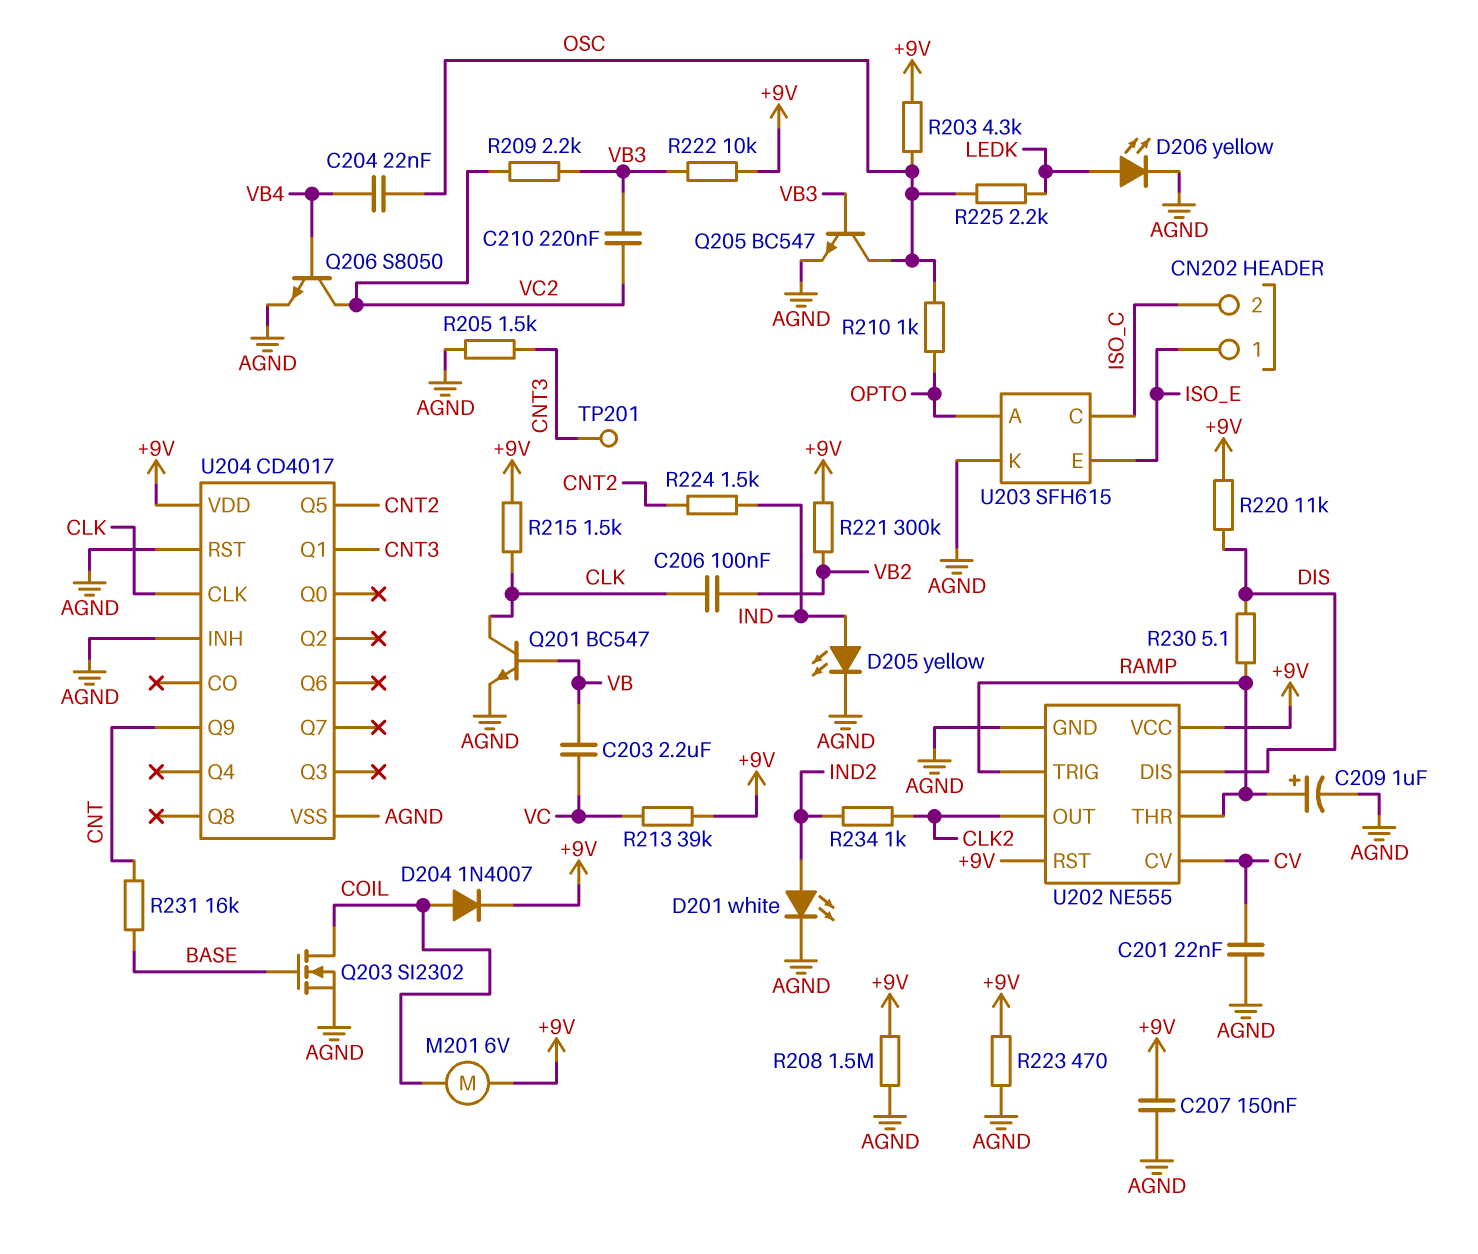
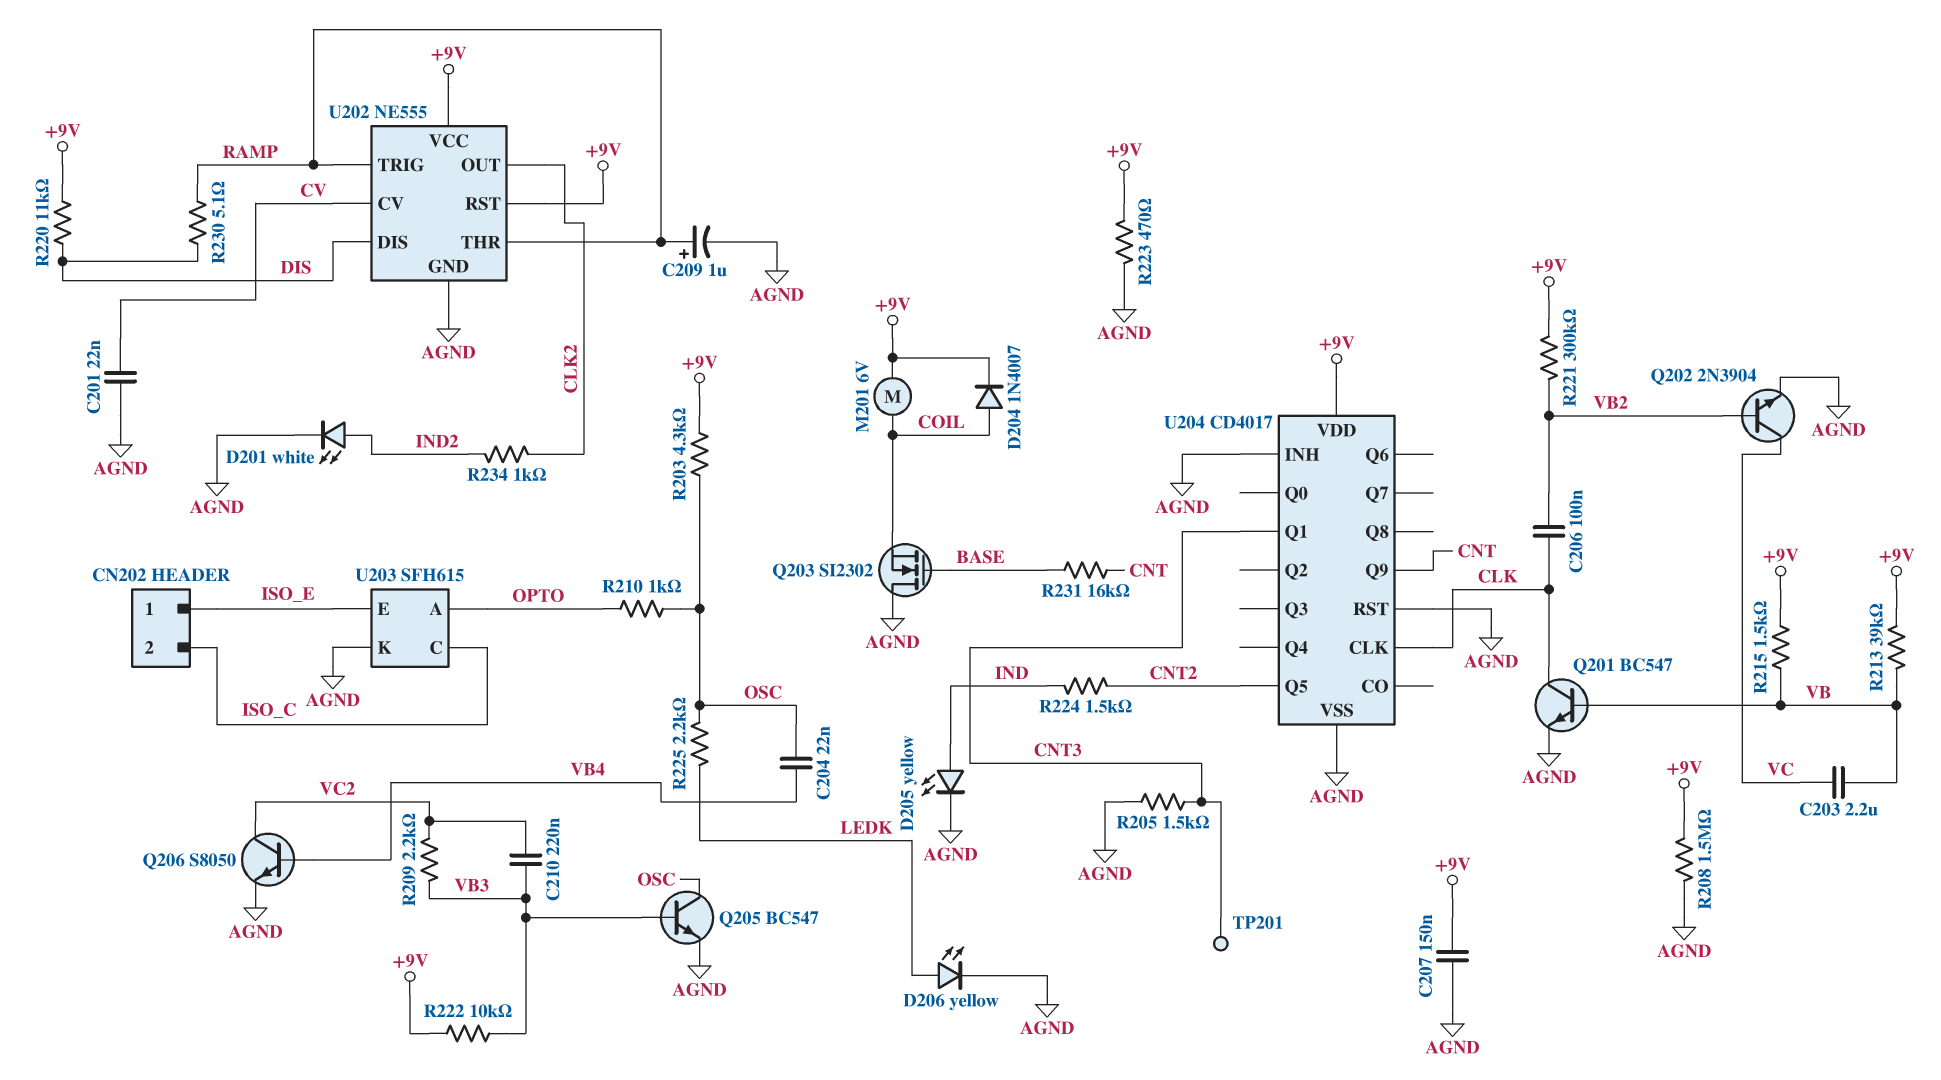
Q202: none -> NPN 2N3904 (B VB2, C VC, E AGND)
Q203: NMOS SI2302 (G BASE, D COIL, S AGND) -> NMOS SI2302 (G BASE, D AGND, S COIL)
R213: 39k (+9V, VC) -> 39k (+9V, VB)
R215: 1.5k (+9V, CLK) -> 1.5k (+9V, VB)

